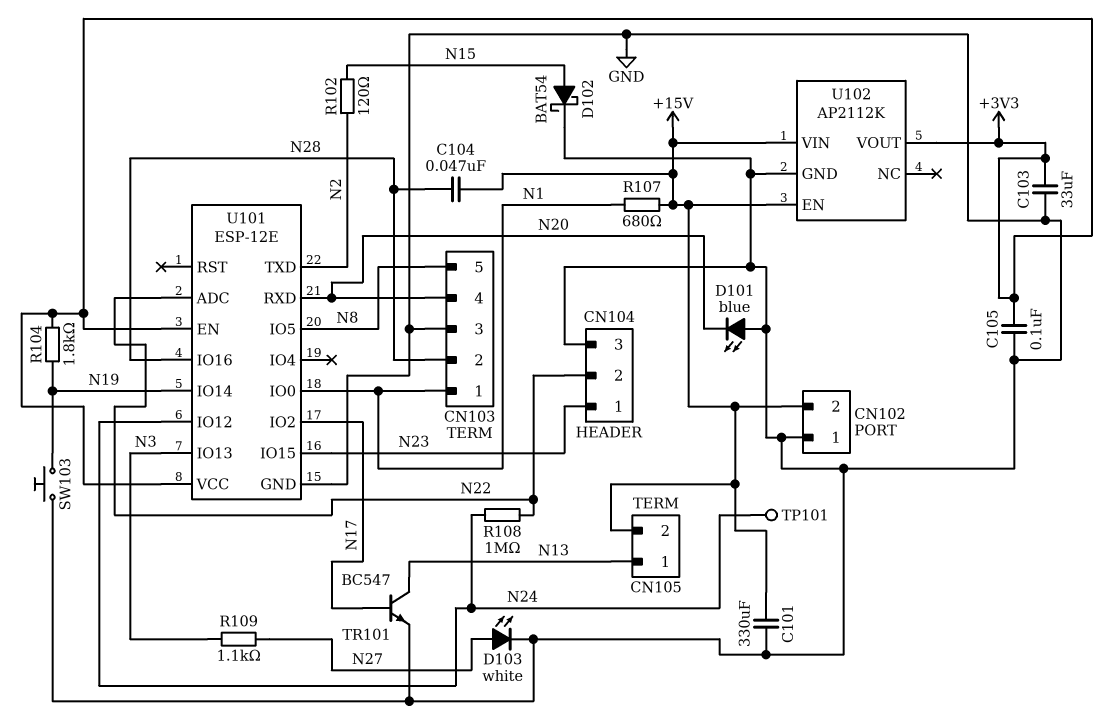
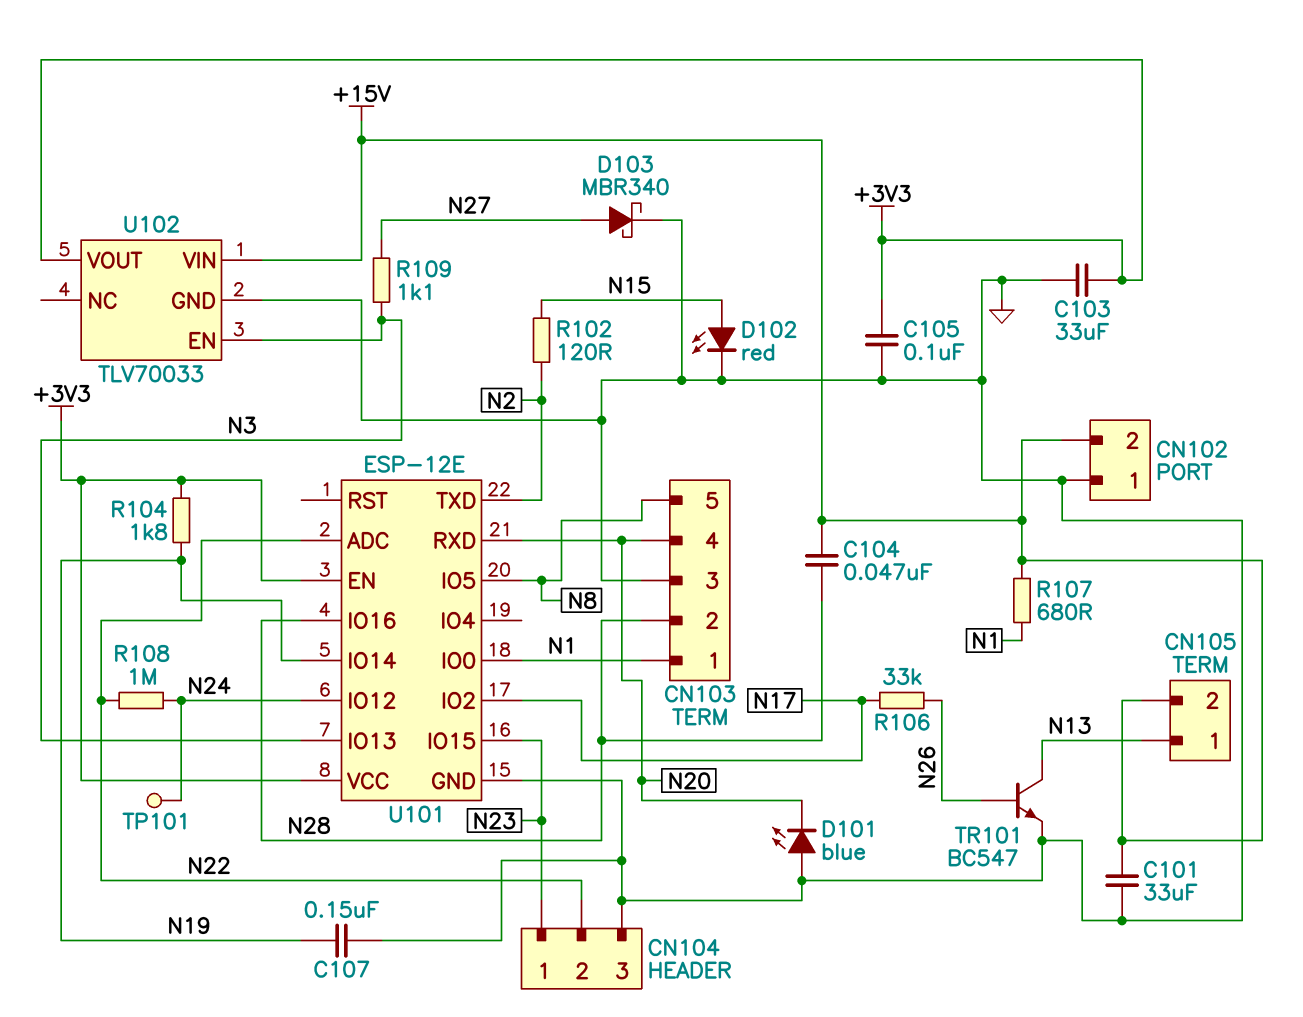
C101: 330uF (+15V, GND) -> 33uF (+15V, GND)
C107: none -> 150nF (GND, N19)
D102: schottky BAT54 (A N15, K GND) -> LED red (A N15, K GND)
D103: LED white (A N27, K GND) -> schottky MBR340 (A N27, K GND)
R106: none -> 33k (N17, N26)
SW103: button (GND, N19) -> none
TR101: NPN BC547 (B N17, C N13, E GND) -> NPN BC547 (B N26, C N13, E GND)
U102: AP2112K -> TLV70033
U102 pin EN: +15V -> N3

